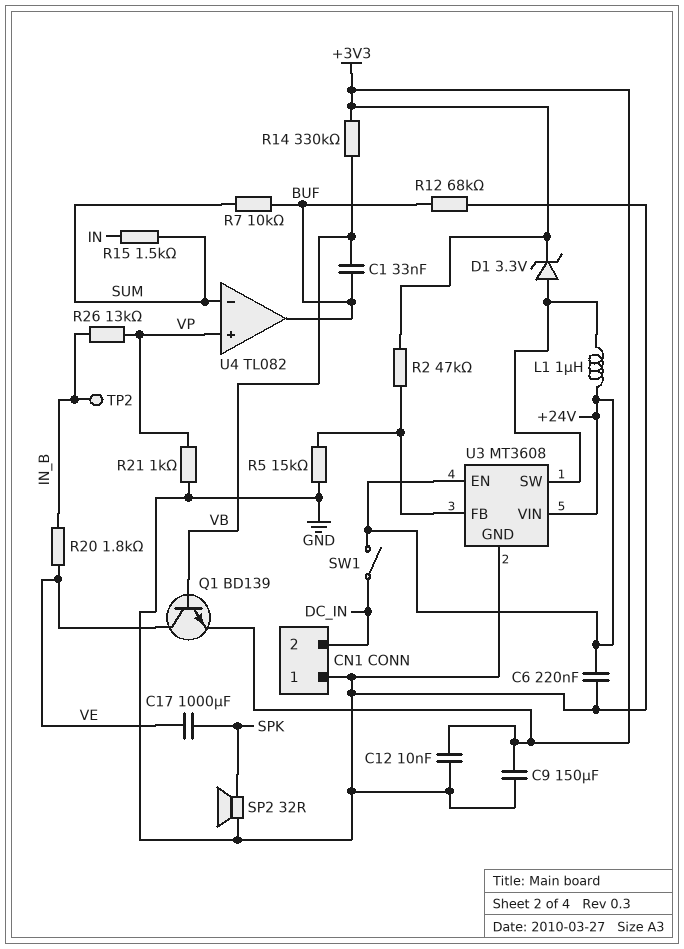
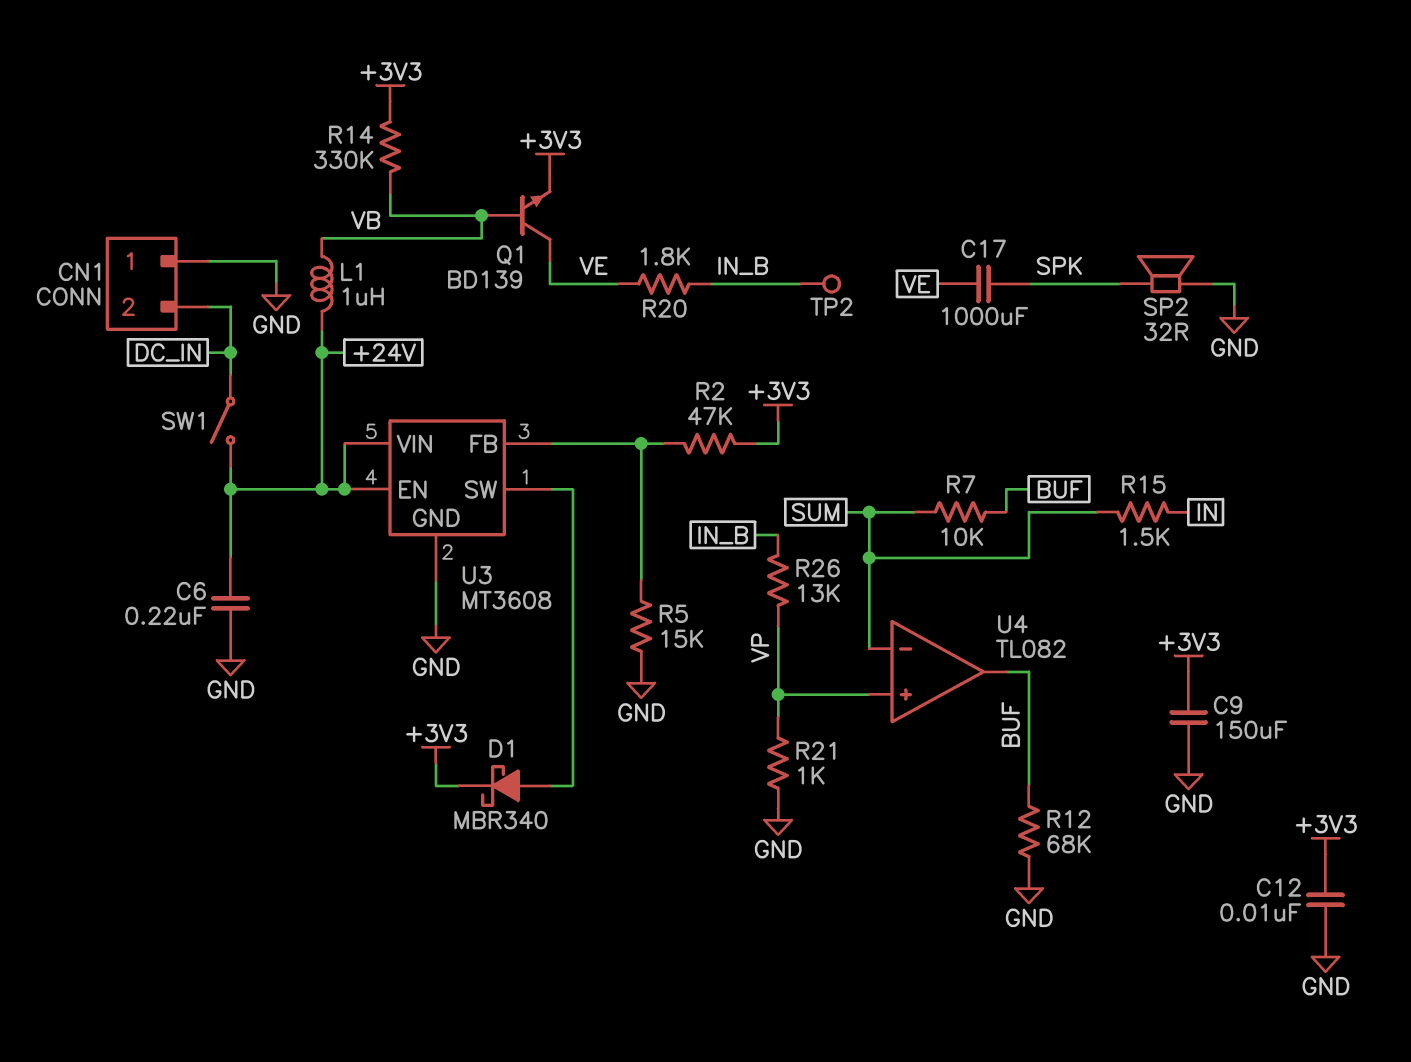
C1: 33nF (BUF, VB) -> none
D1: zener 3.3V (A U3/SW, K +3V3) -> schottky MBR340 (A U3/SW, K +3V3)
L1: 1uH (+24V, U3/SW) -> 1uH (+24V, VB)

